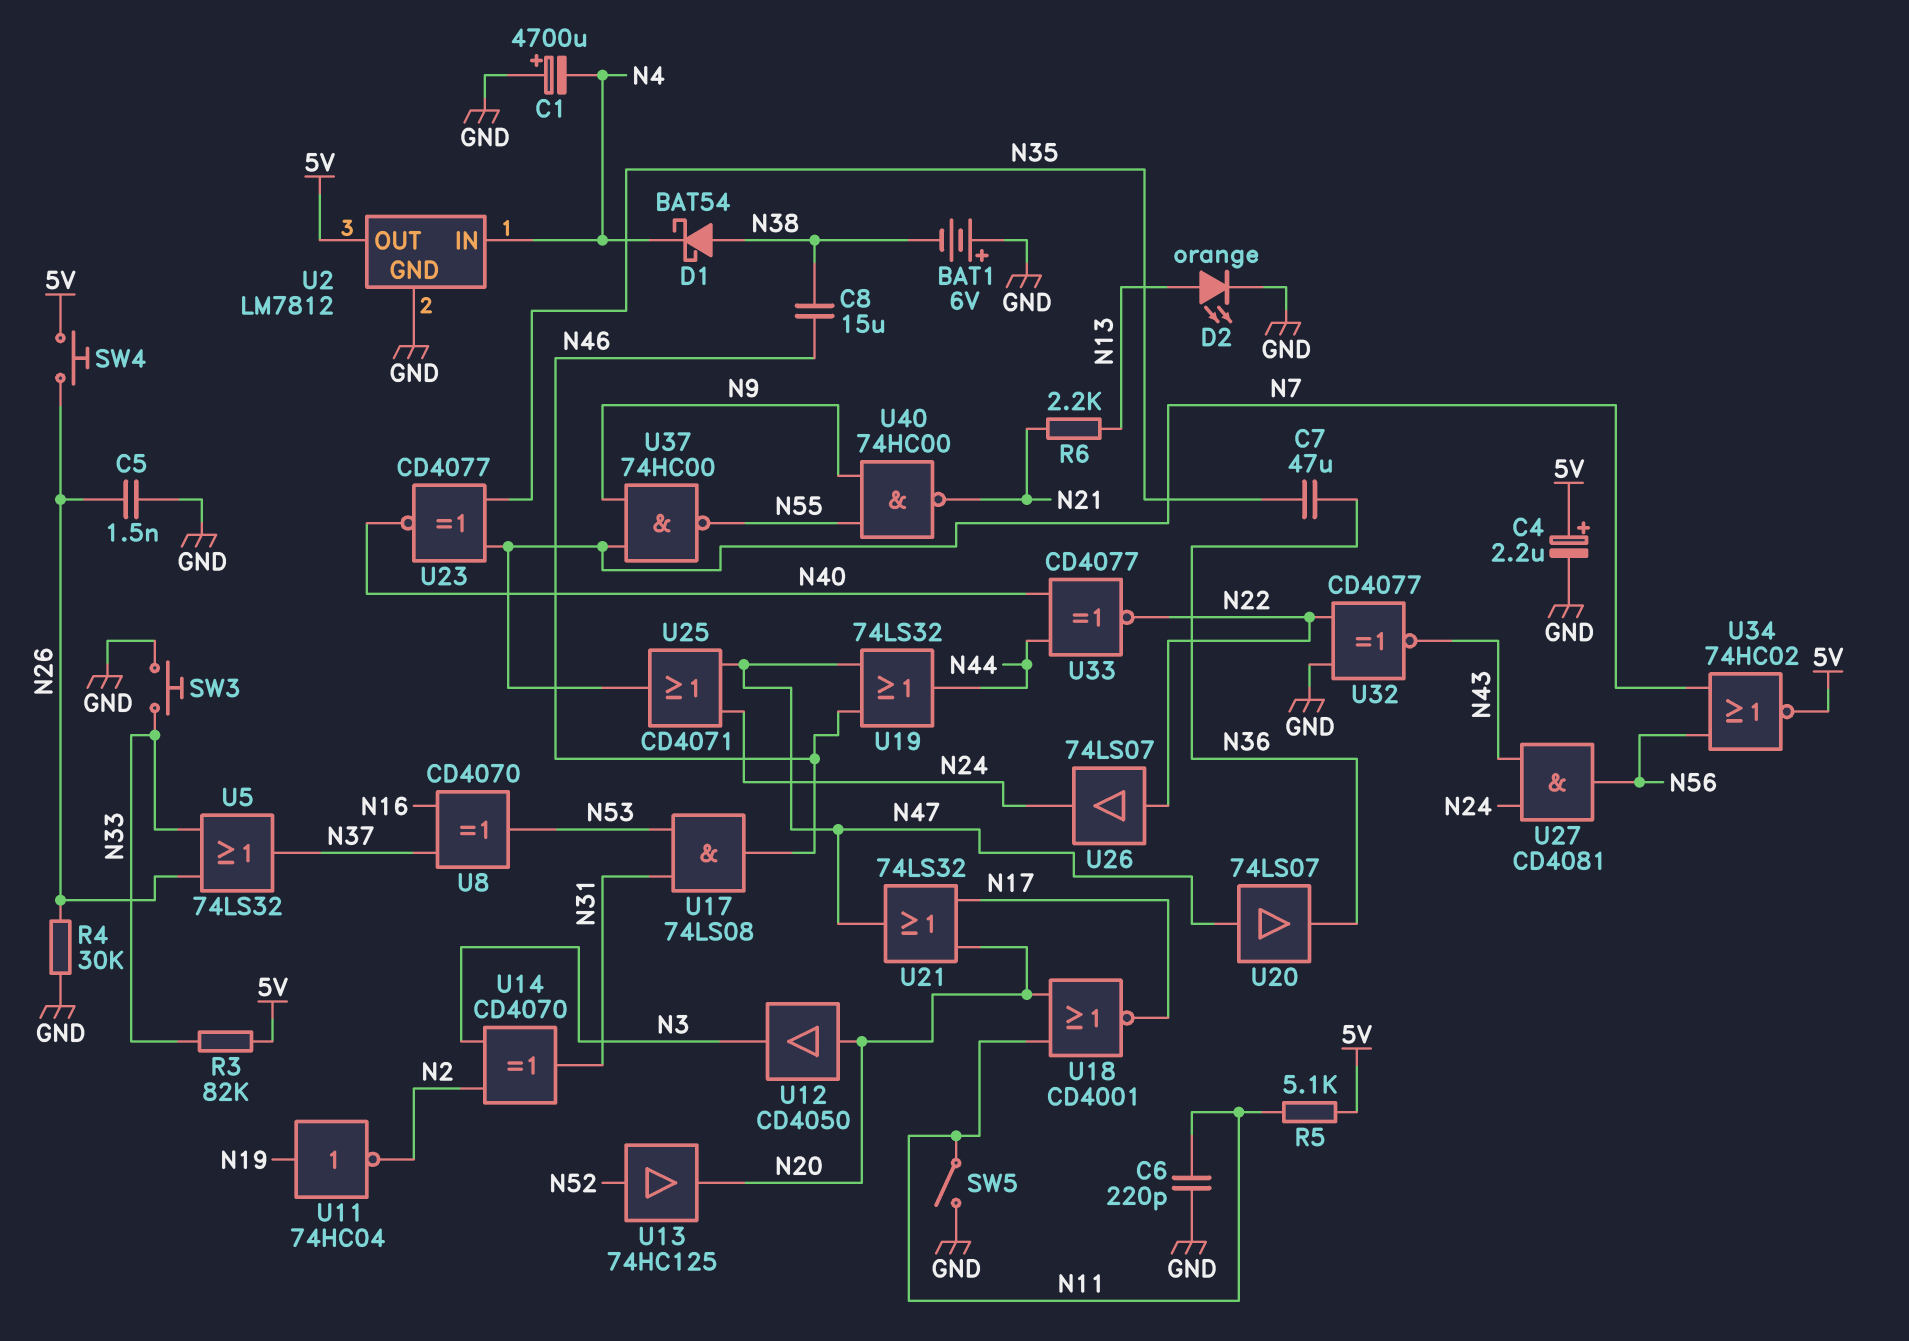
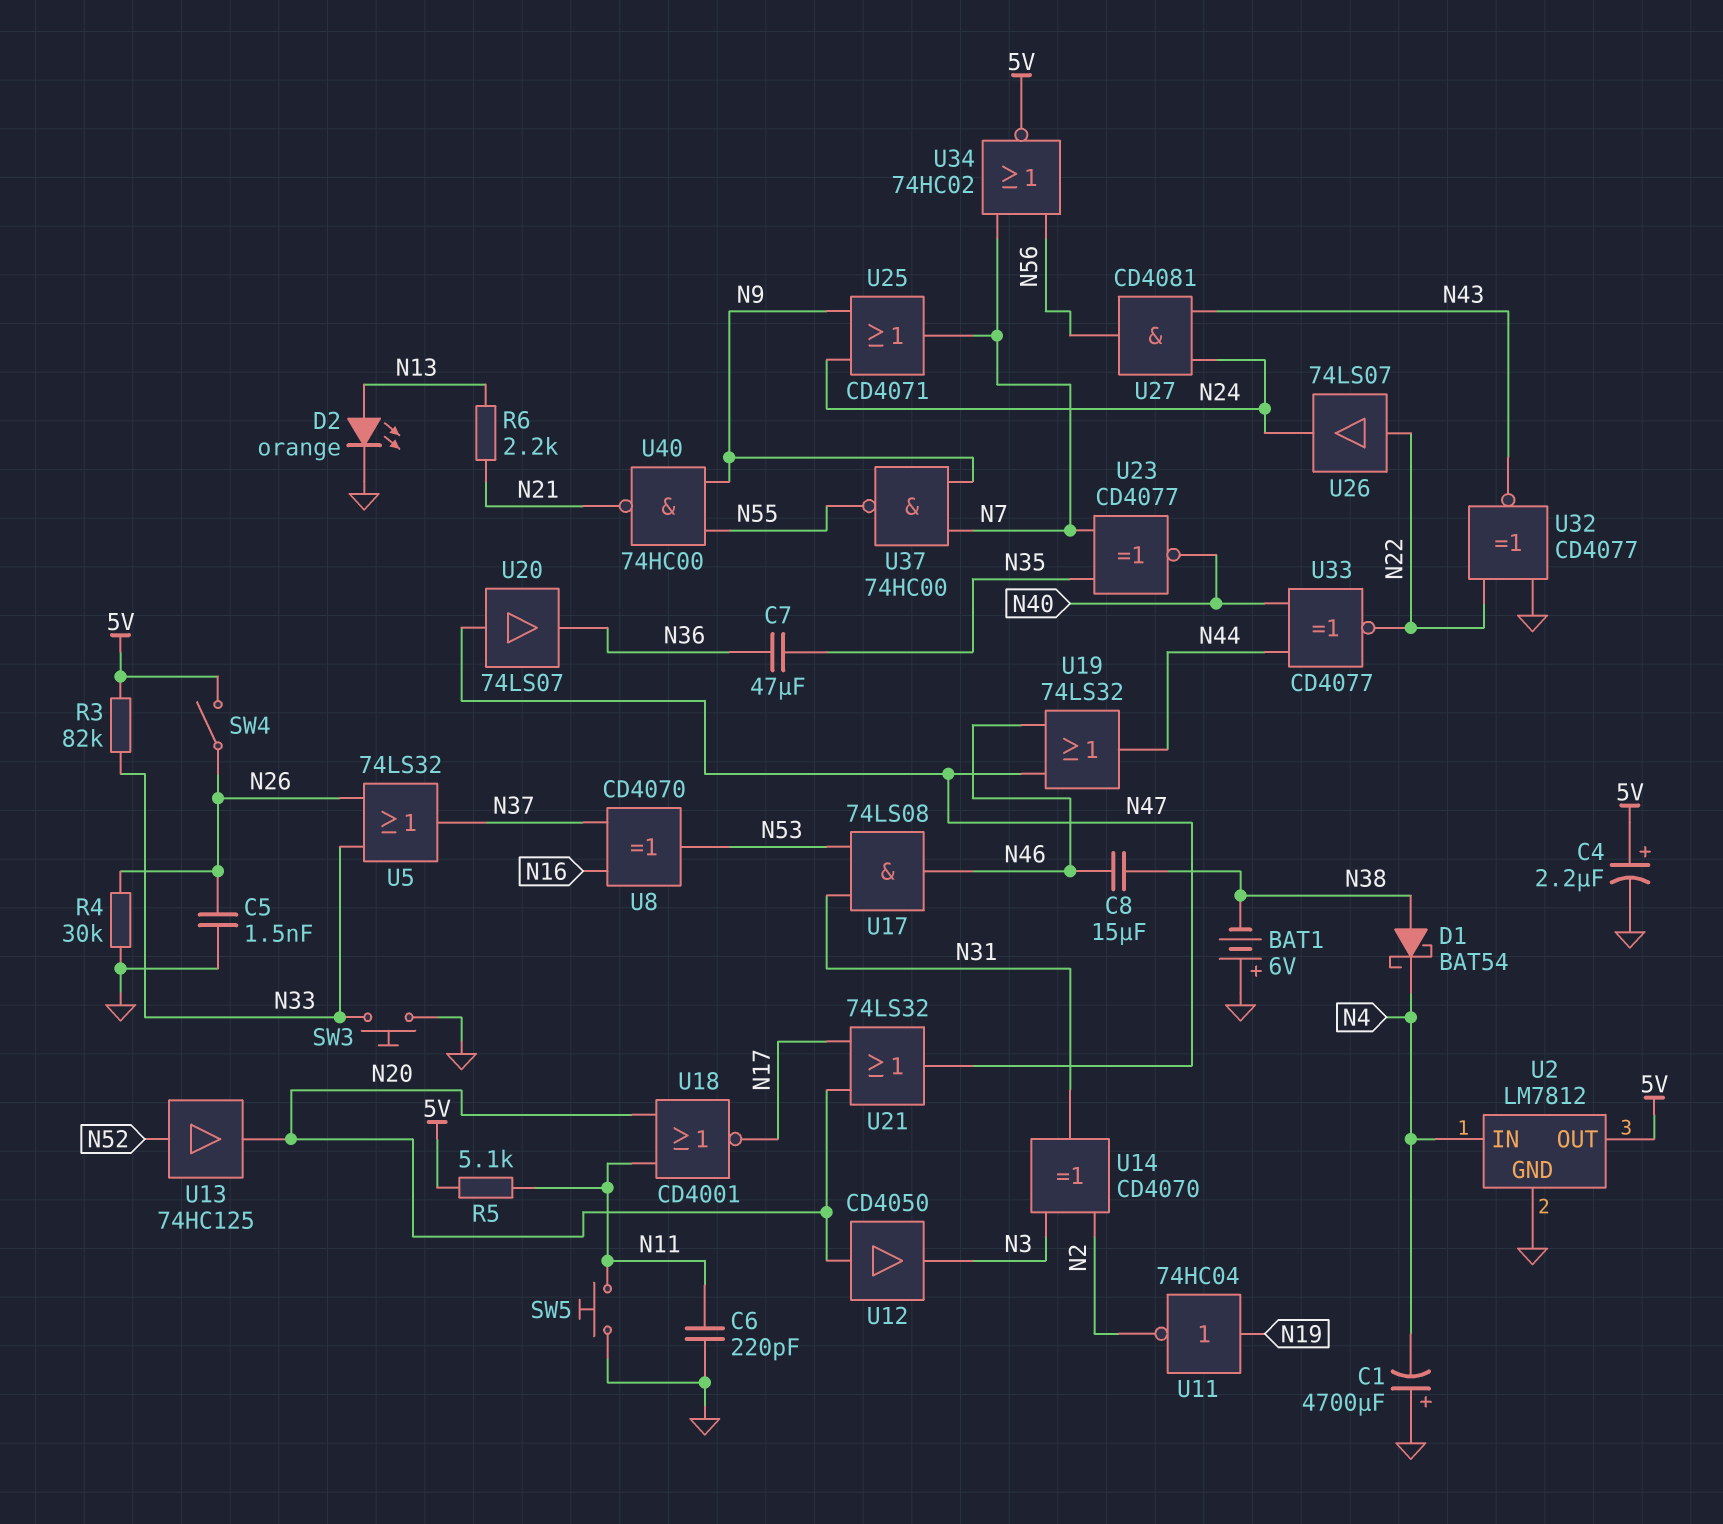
SW4: button (5V, N26) -> switch (5V, N26)
SW5: switch (GND, N11) -> button (GND, N11)
U25: OR CD4071 (in N24, in N47, out N7) -> OR CD4071 (in N9, in N24, out N7)

